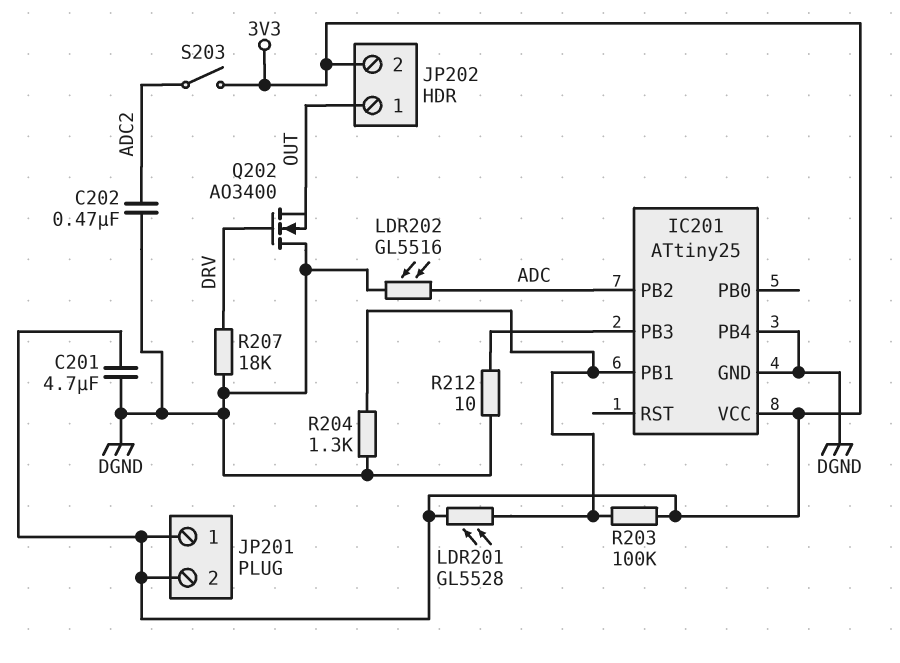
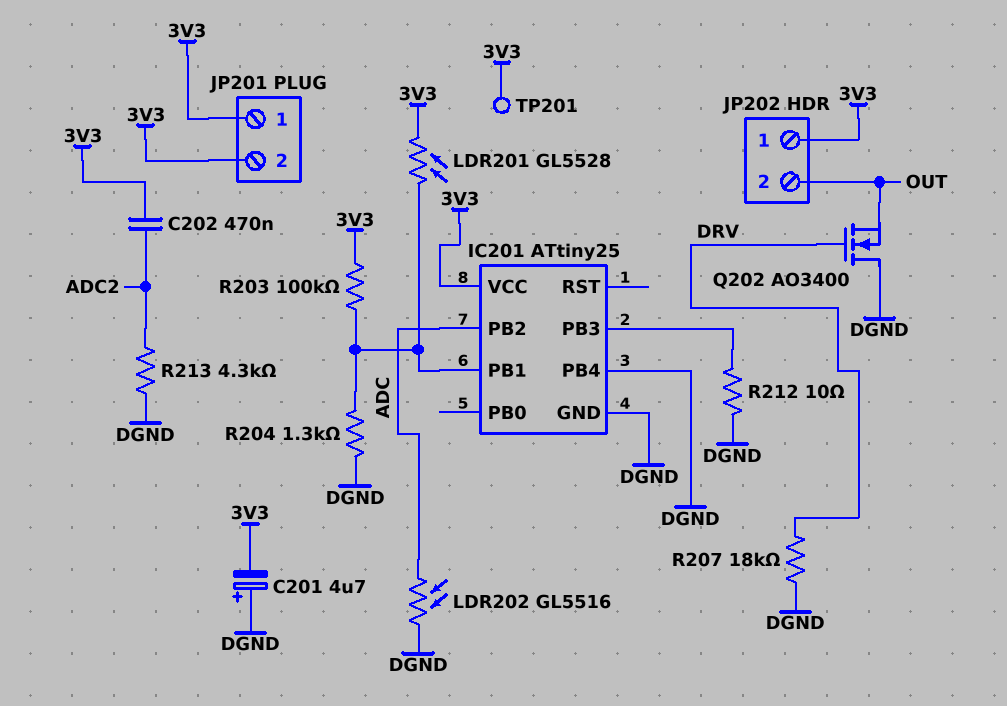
C201: 4.7uF (3V3, DGND) -> 4.7uF (plus DGND, minus 3V3)
C202: 470nF (ADC2, DGND) -> 470nF (3V3, ADC2)
JP202 pin 1: OUT -> 3V3
JP202 pin 2: 3V3 -> OUT
R213: none -> 4.3k (ADC2, DGND)
S203: switch (3V3, ADC2) -> none
TP201: none -> test point (3V3)

